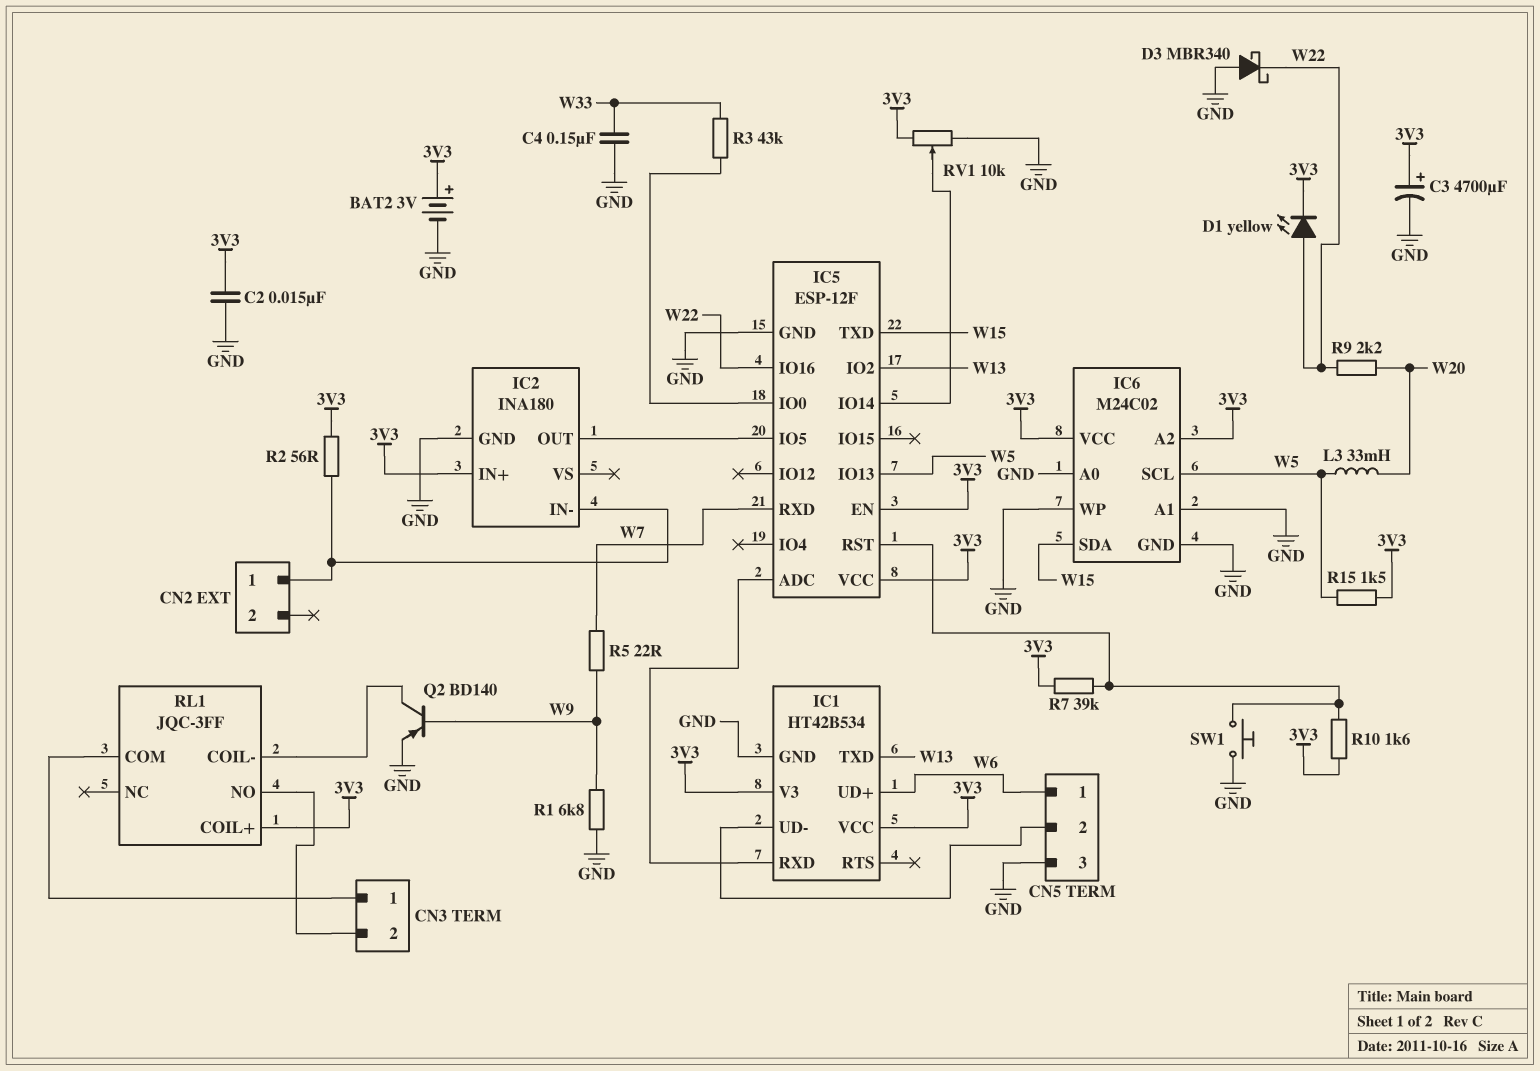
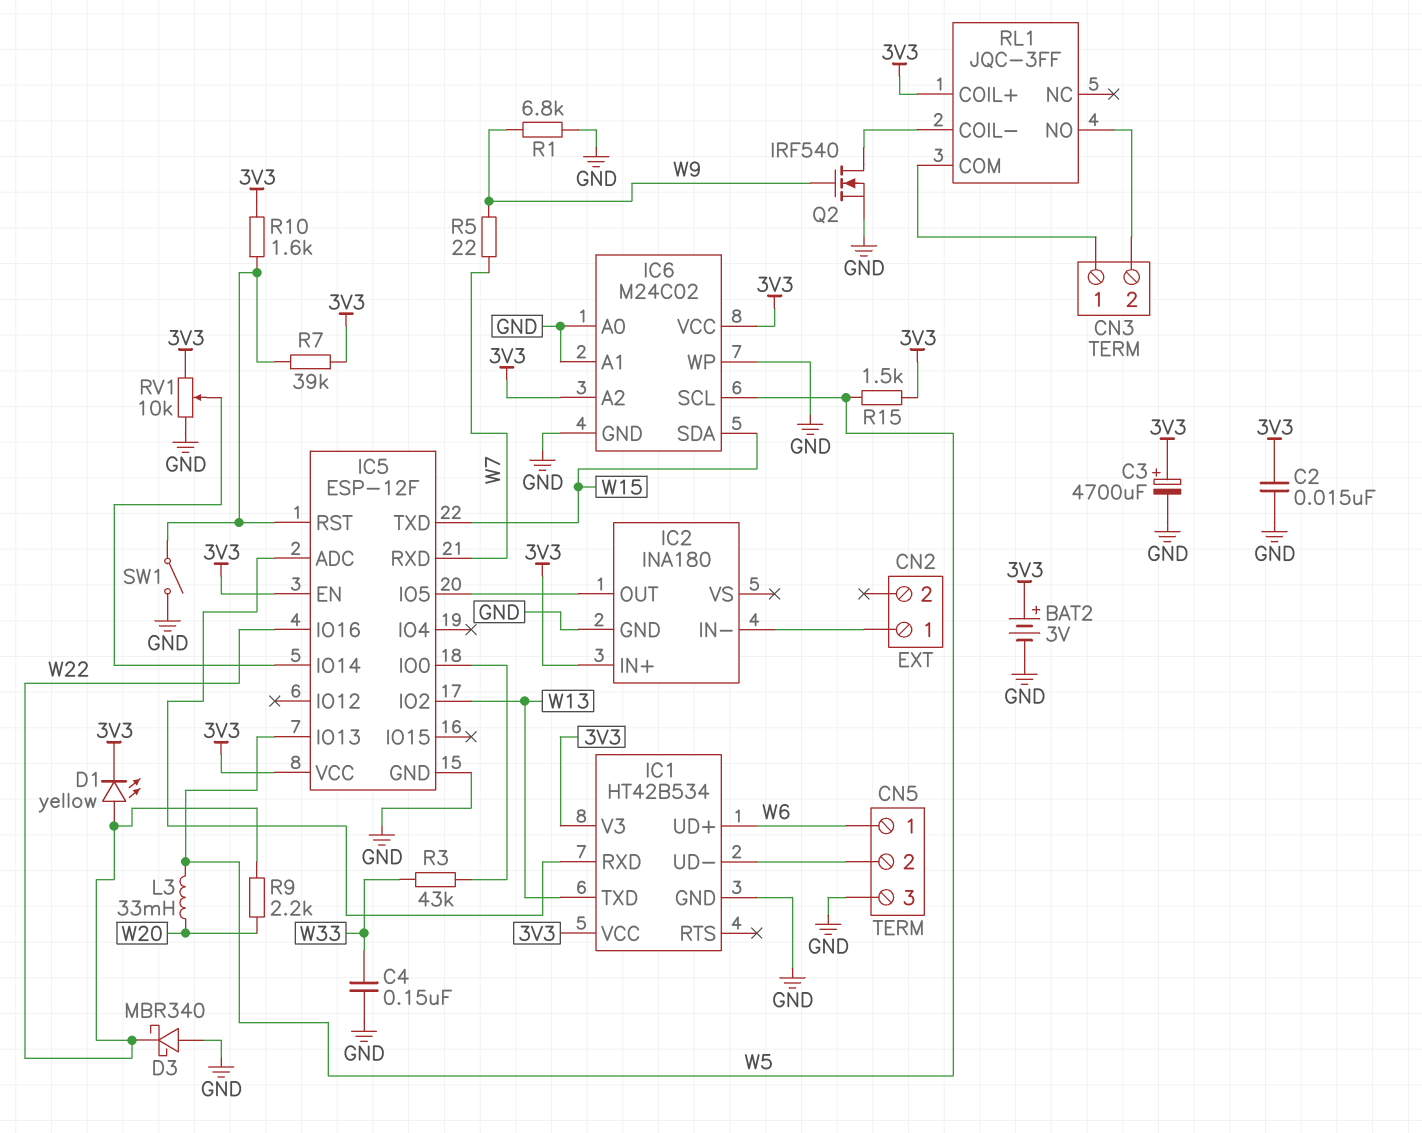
Q2: PNP BD140 (B W9, C RL1/COIL-, E GND) -> NMOS IRF540 (G W9, D RL1/COIL-, S GND)
R2: 56 (3V3, CN2/1) -> none
SW1: button (GND, IC5/RST) -> switch (GND, IC5/RST)

